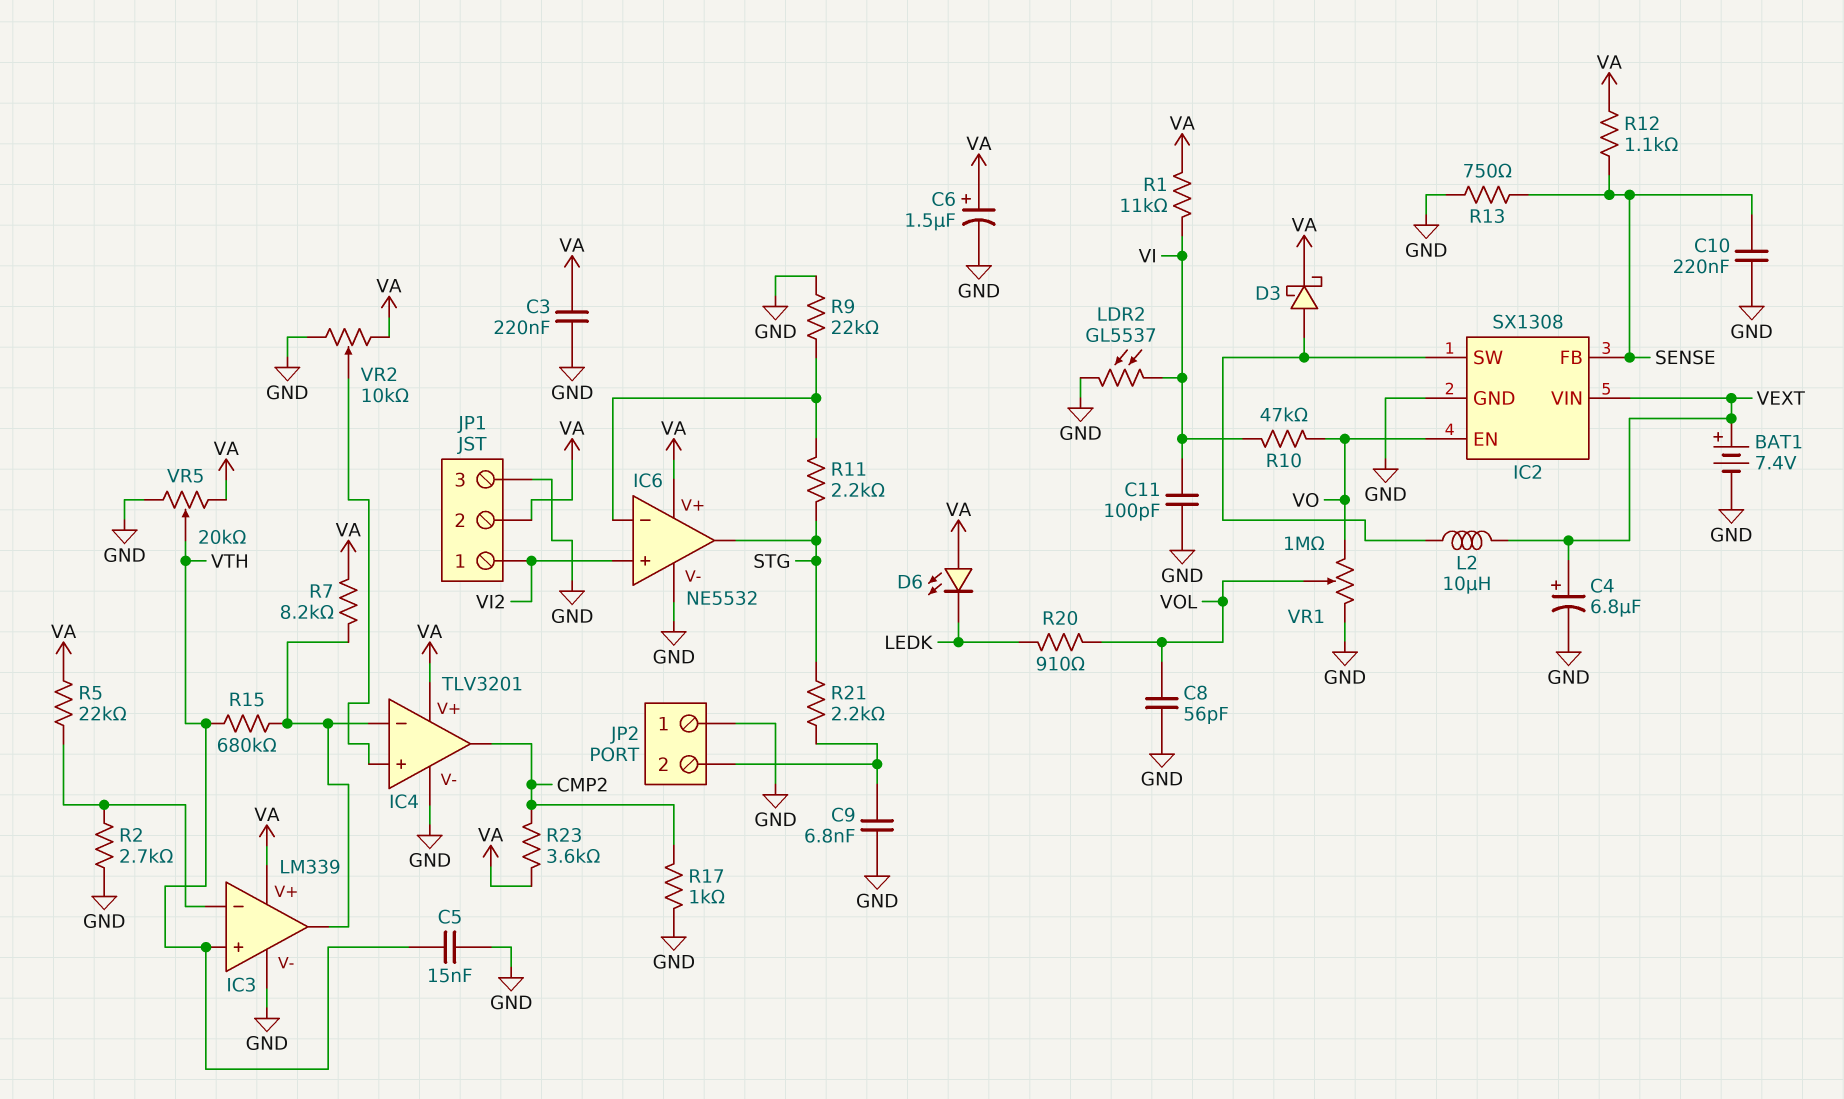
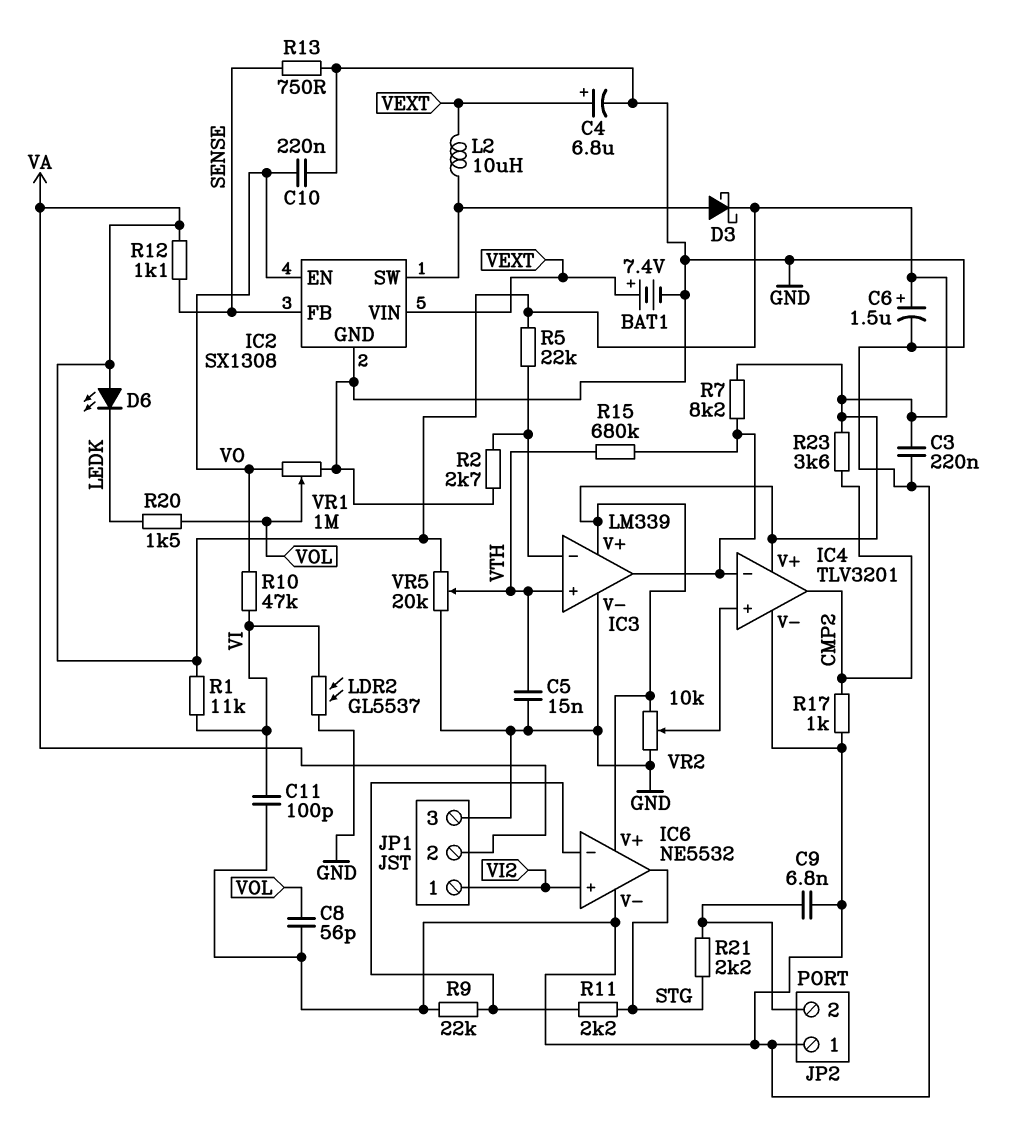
C10: 220nF (GND, SENSE) -> 220nF (GND, VO)
R20: 910 (LEDK, VOL) -> 1.5k (LEDK, VOL)

